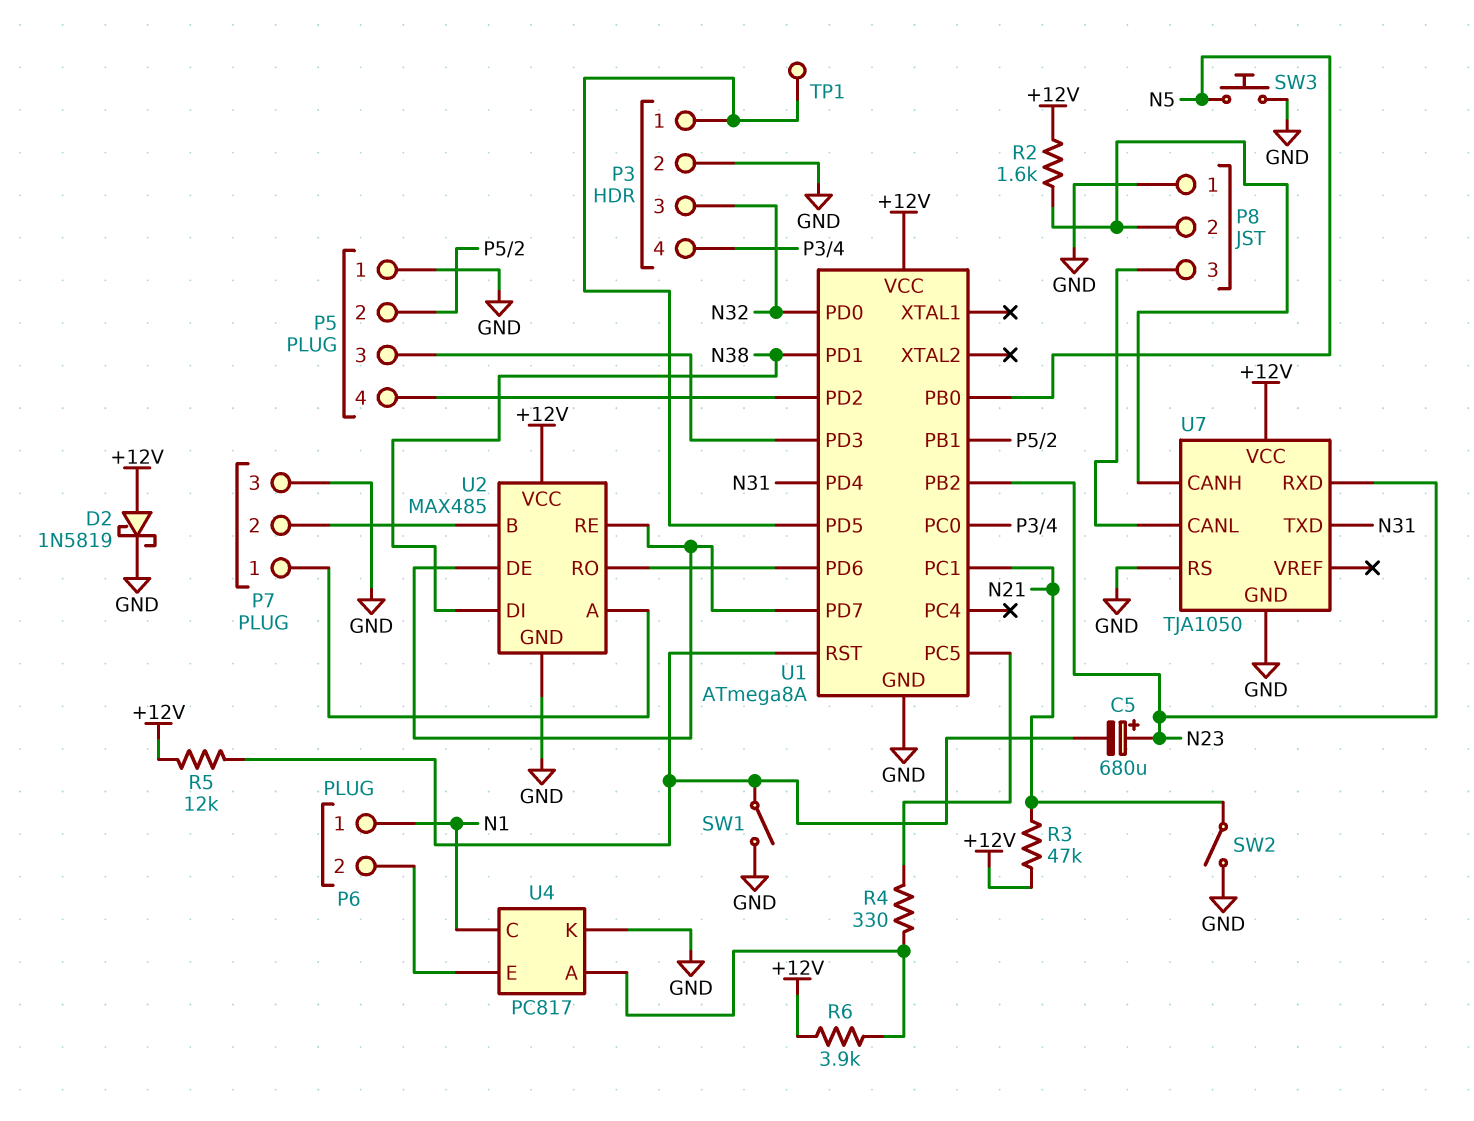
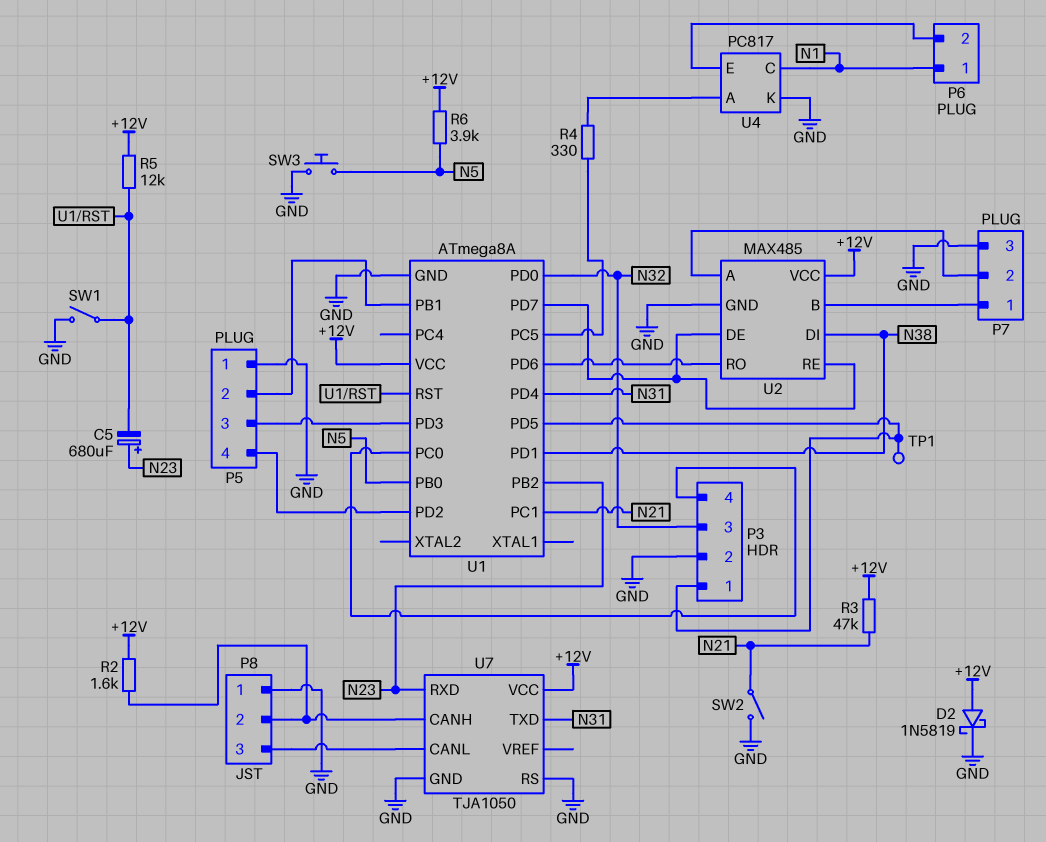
R6: 3.9k (+12V, U4/A) -> 3.9k (+12V, N5)
U2 pin A: P7/1 -> P7/2
U2 pin B: P7/2 -> P7/1

